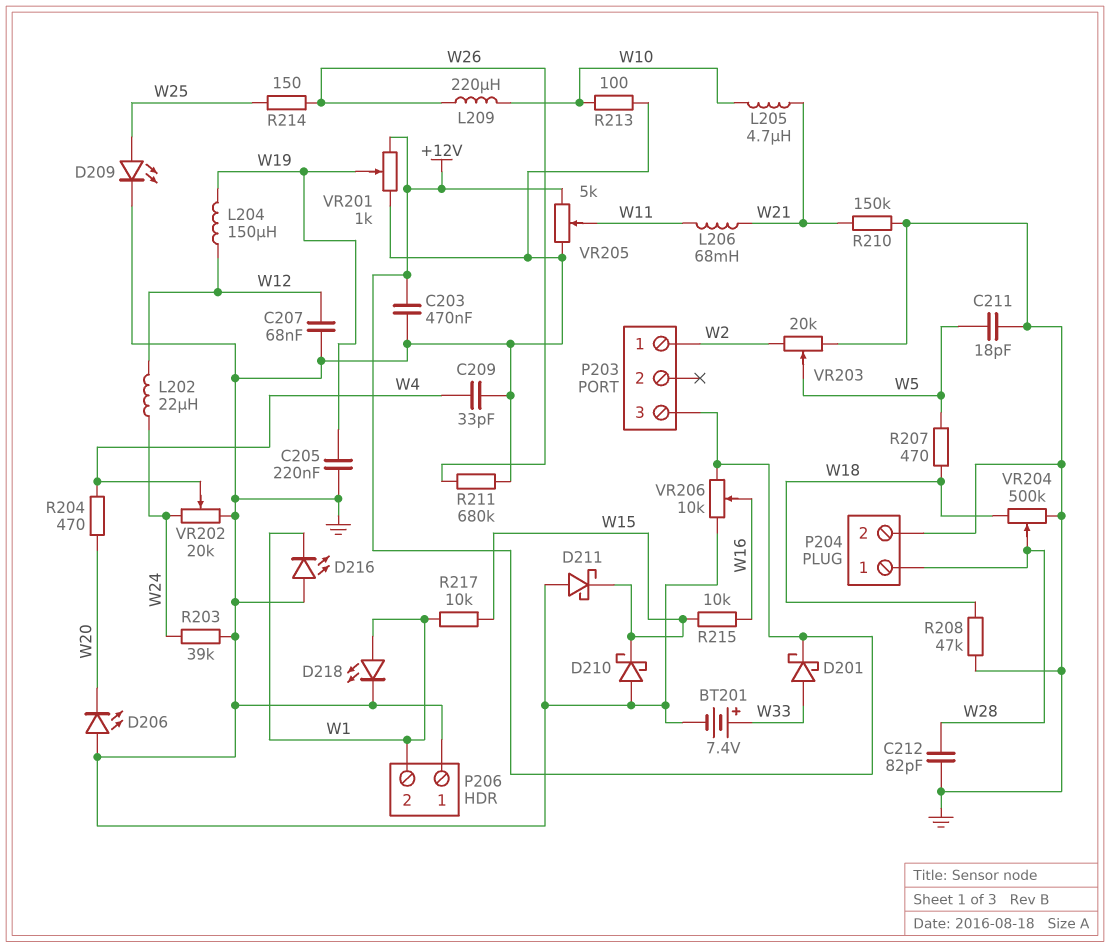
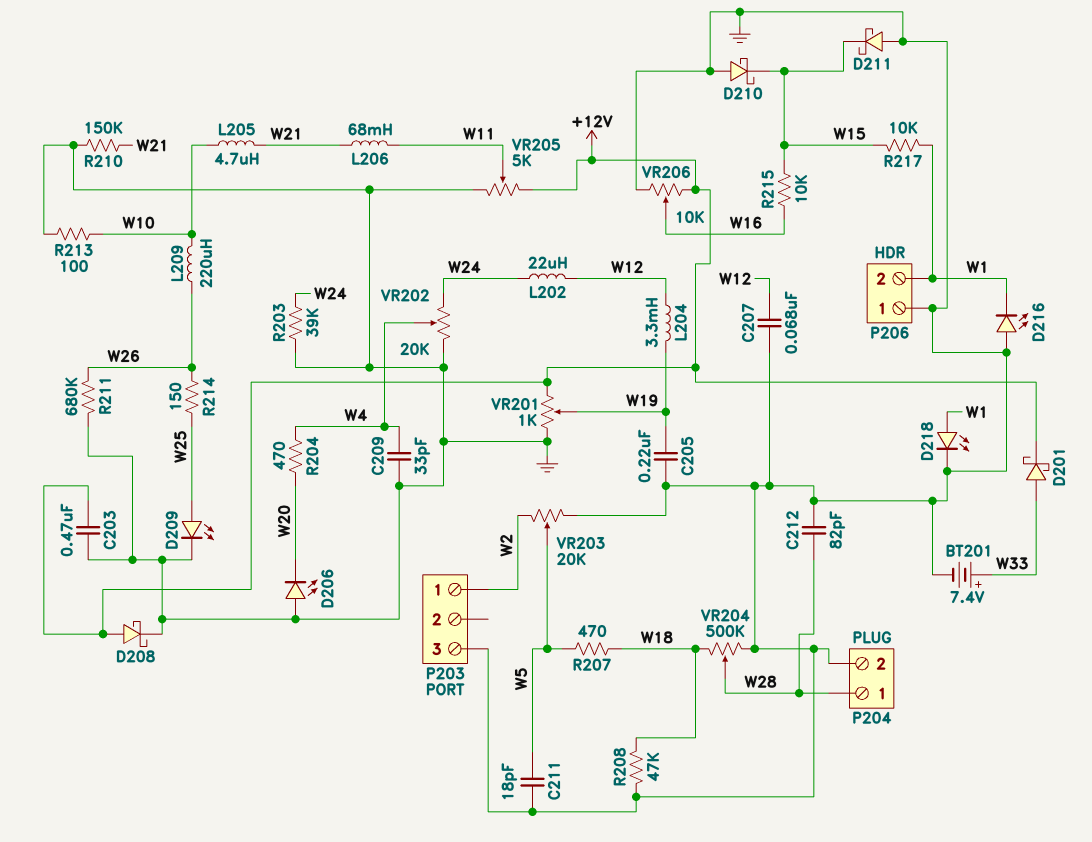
D208: none -> schottky (A +12V, K GND)
L204: 150uH (W12, W19) -> 3.3mH (W12, W19)
P203 pin 3: +12V -> GND

